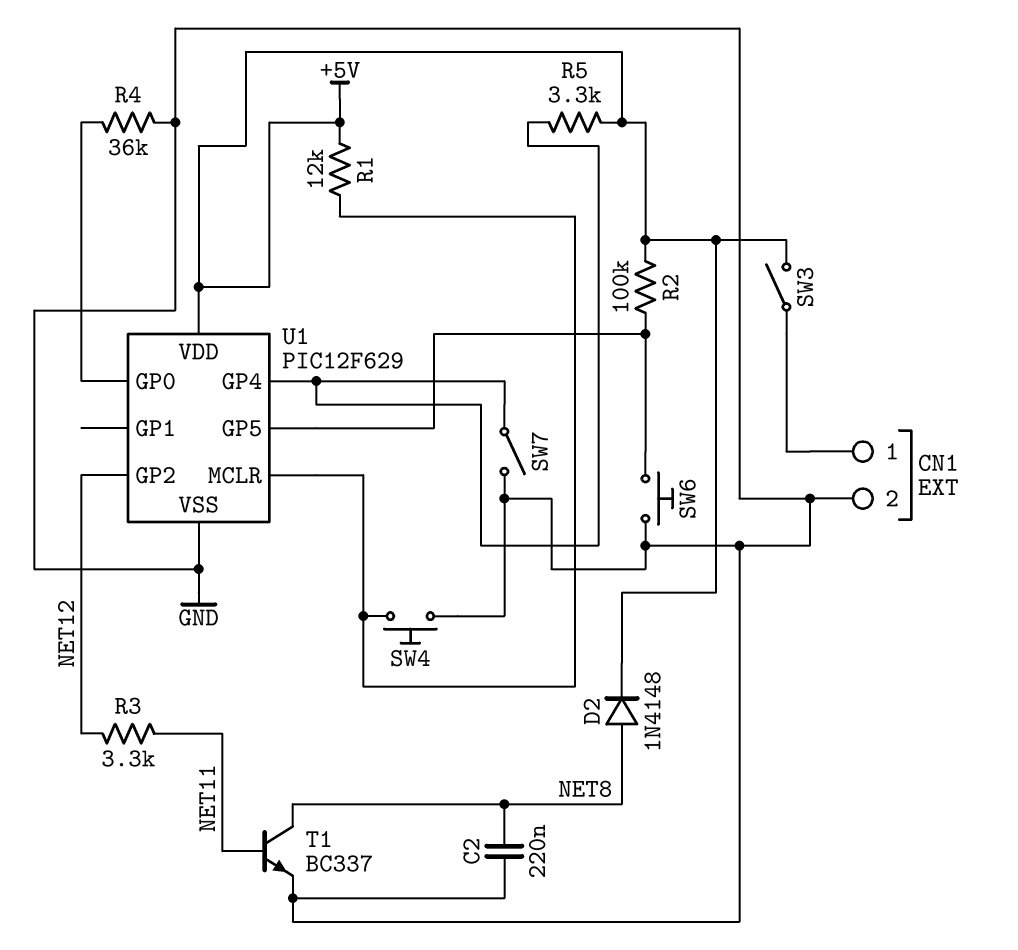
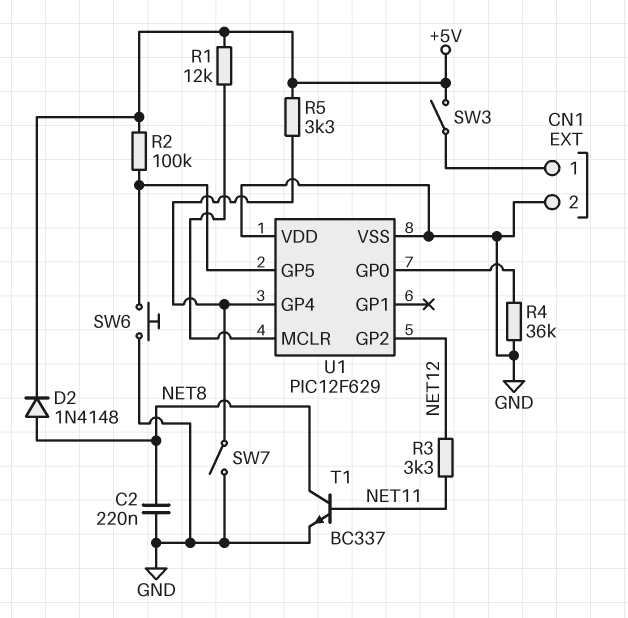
SW4: button (GND, U1/MCLR) -> none
U1 pin VDD: +5V -> GND

